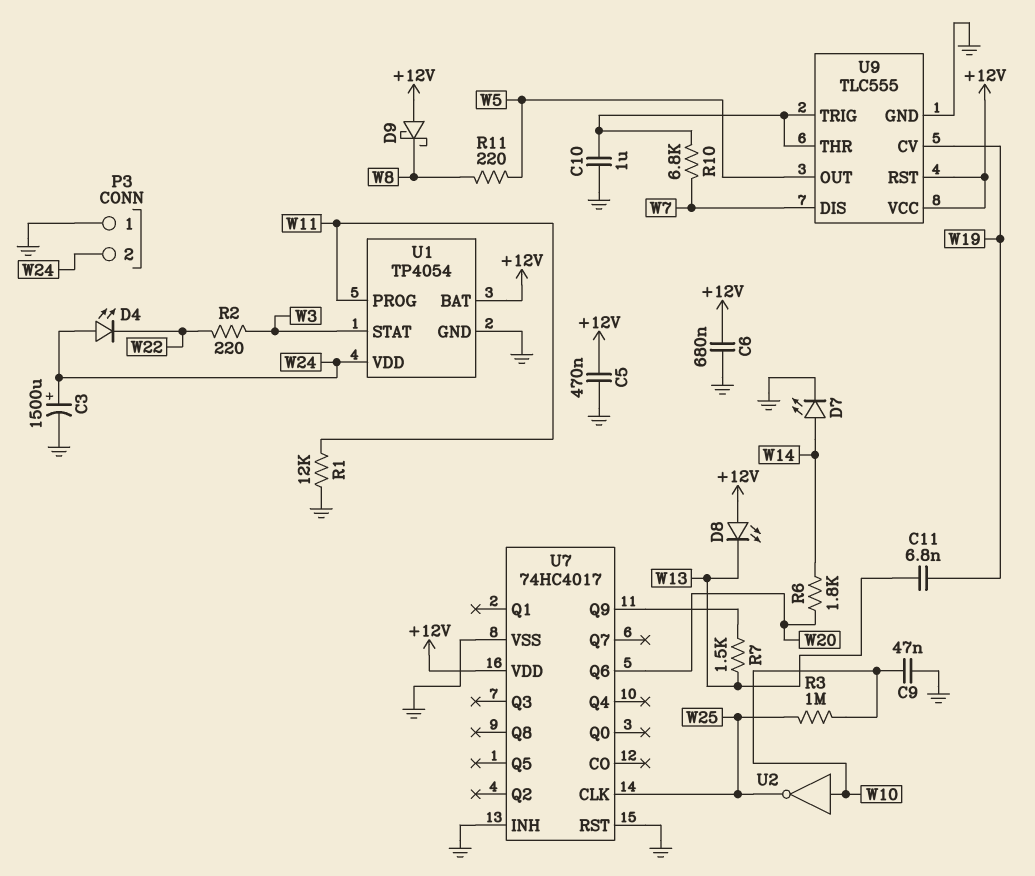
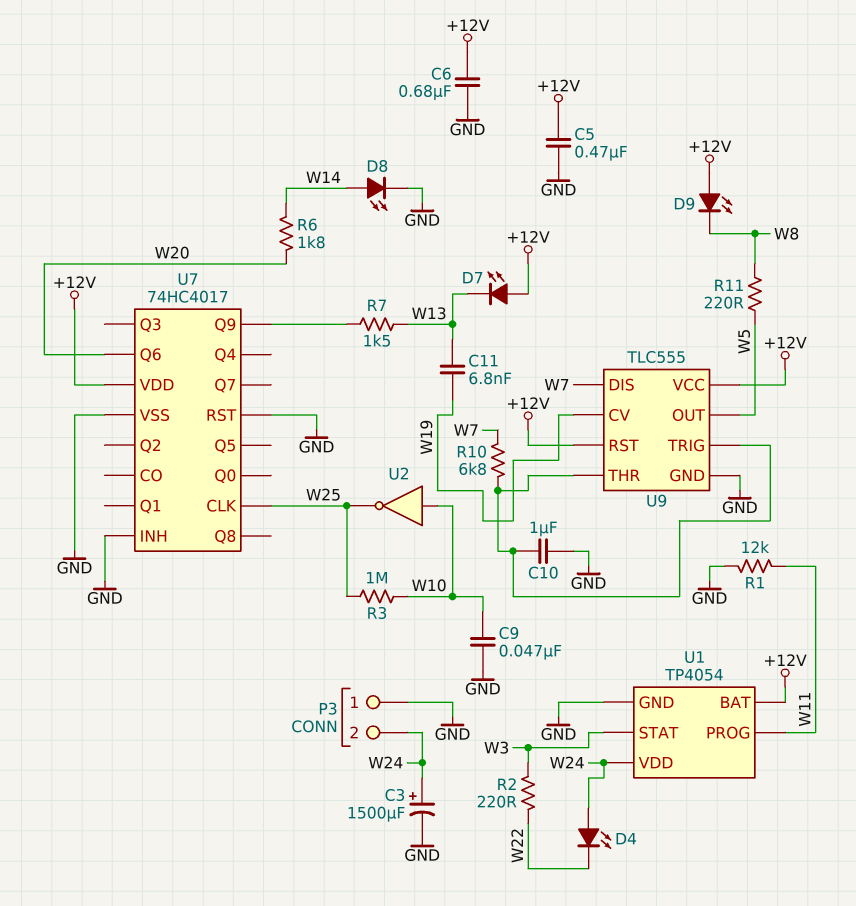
D7: LED (A W14, K GND) -> LED (A +12V, K W13)
D8: LED (A +12V, K W13) -> LED (A W14, K GND)
D9: schottky (A +12V, K W8) -> LED (A +12V, K W8)

